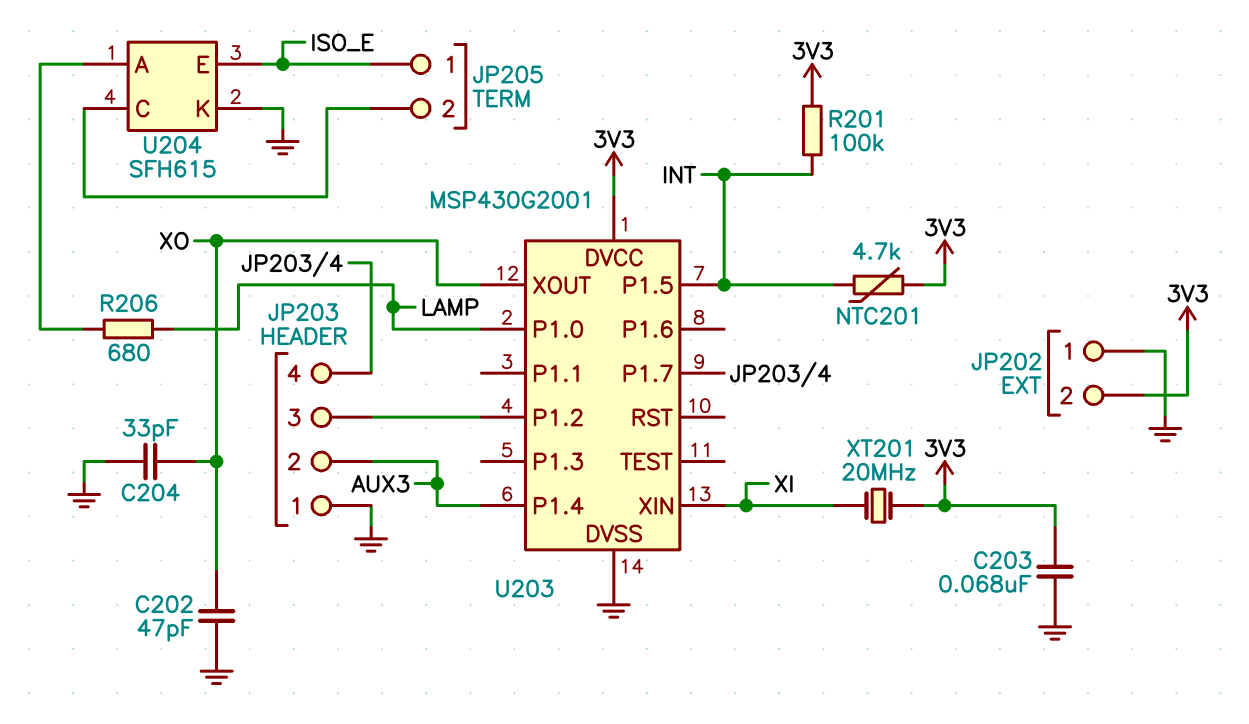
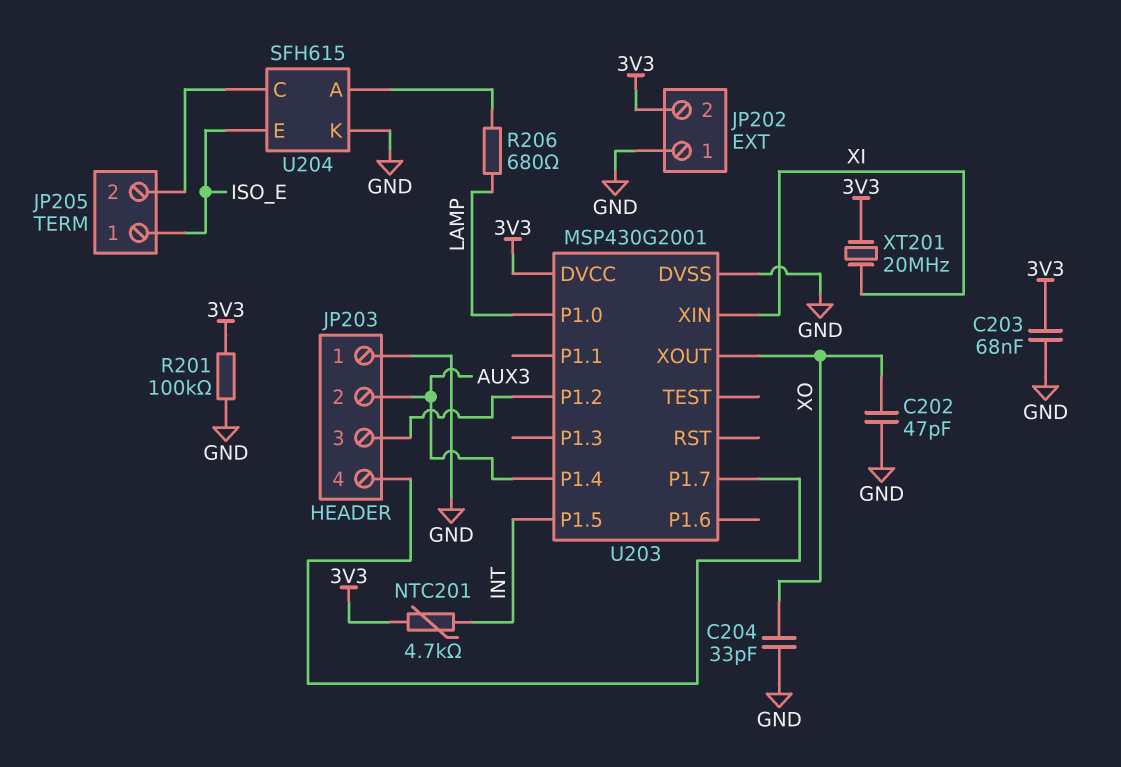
R201: 100k (3V3, INT) -> 100k (3V3, GND)

